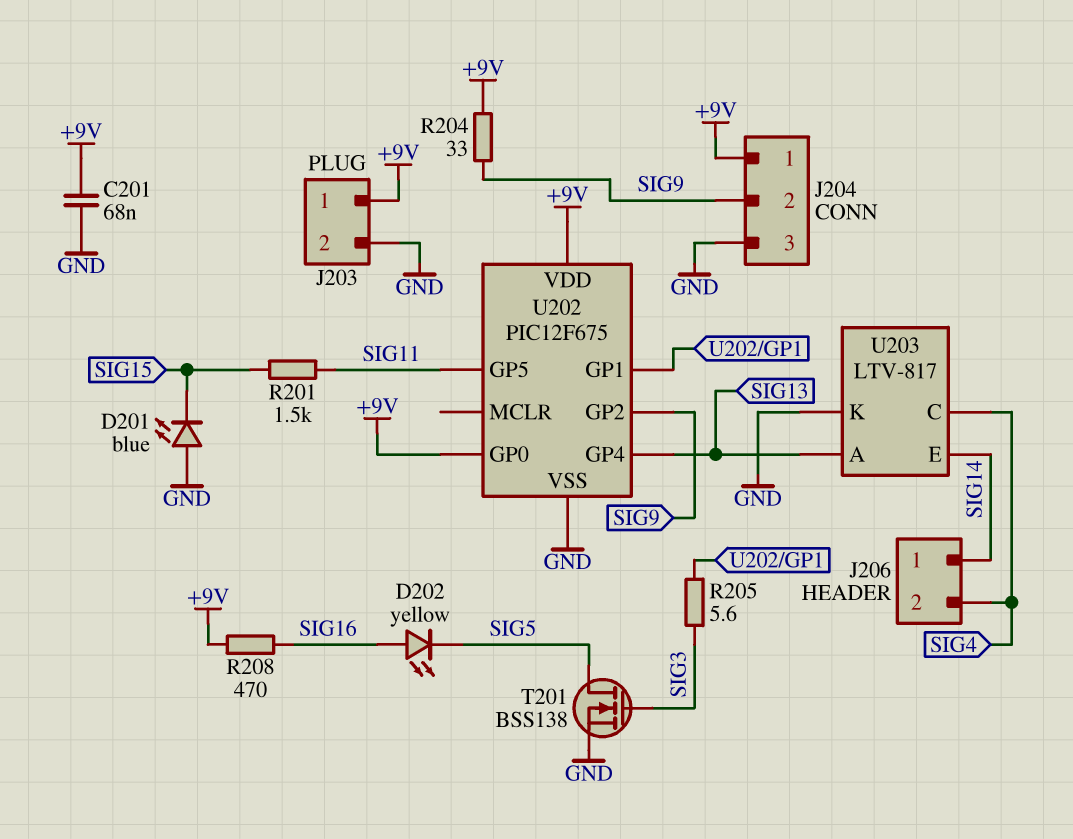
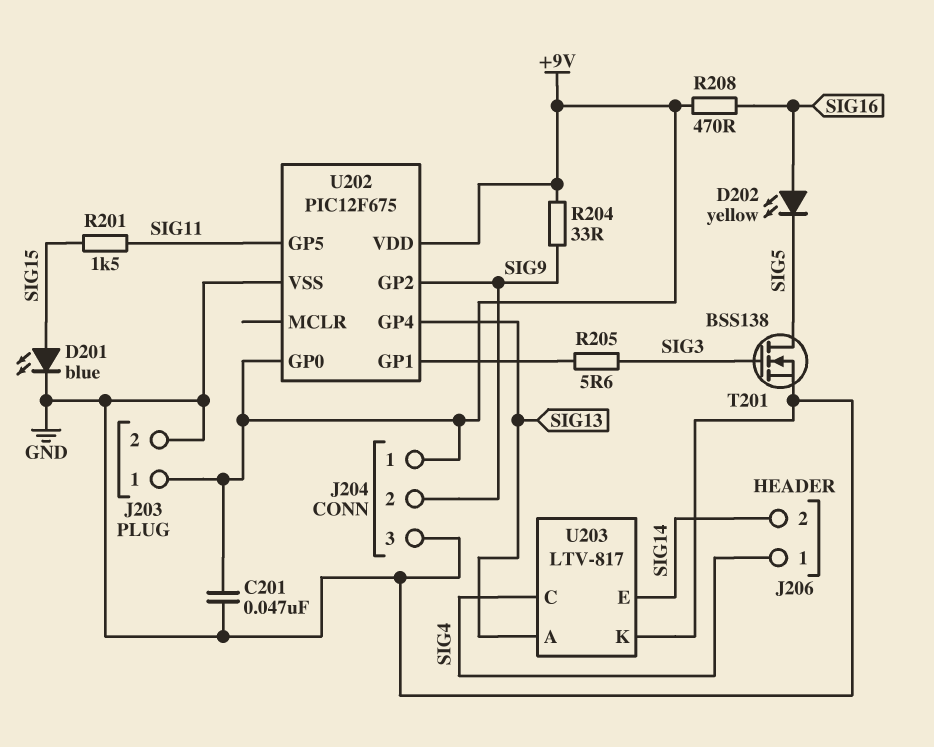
C201: 68nF (+9V, GND) -> 47nF (+9V, GND)
D201: LED blue (A GND, K SIG15) -> LED blue (A SIG15, K GND)
J206 pin 1: SIG14 -> SIG4
J206 pin 2: SIG4 -> SIG14

